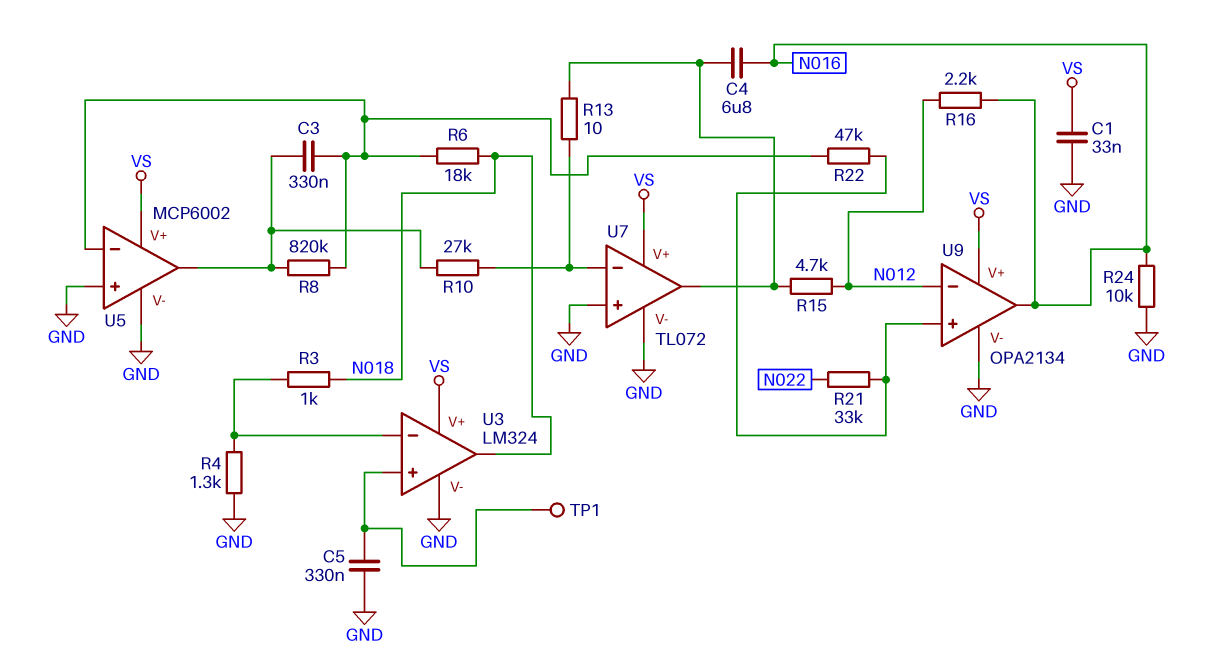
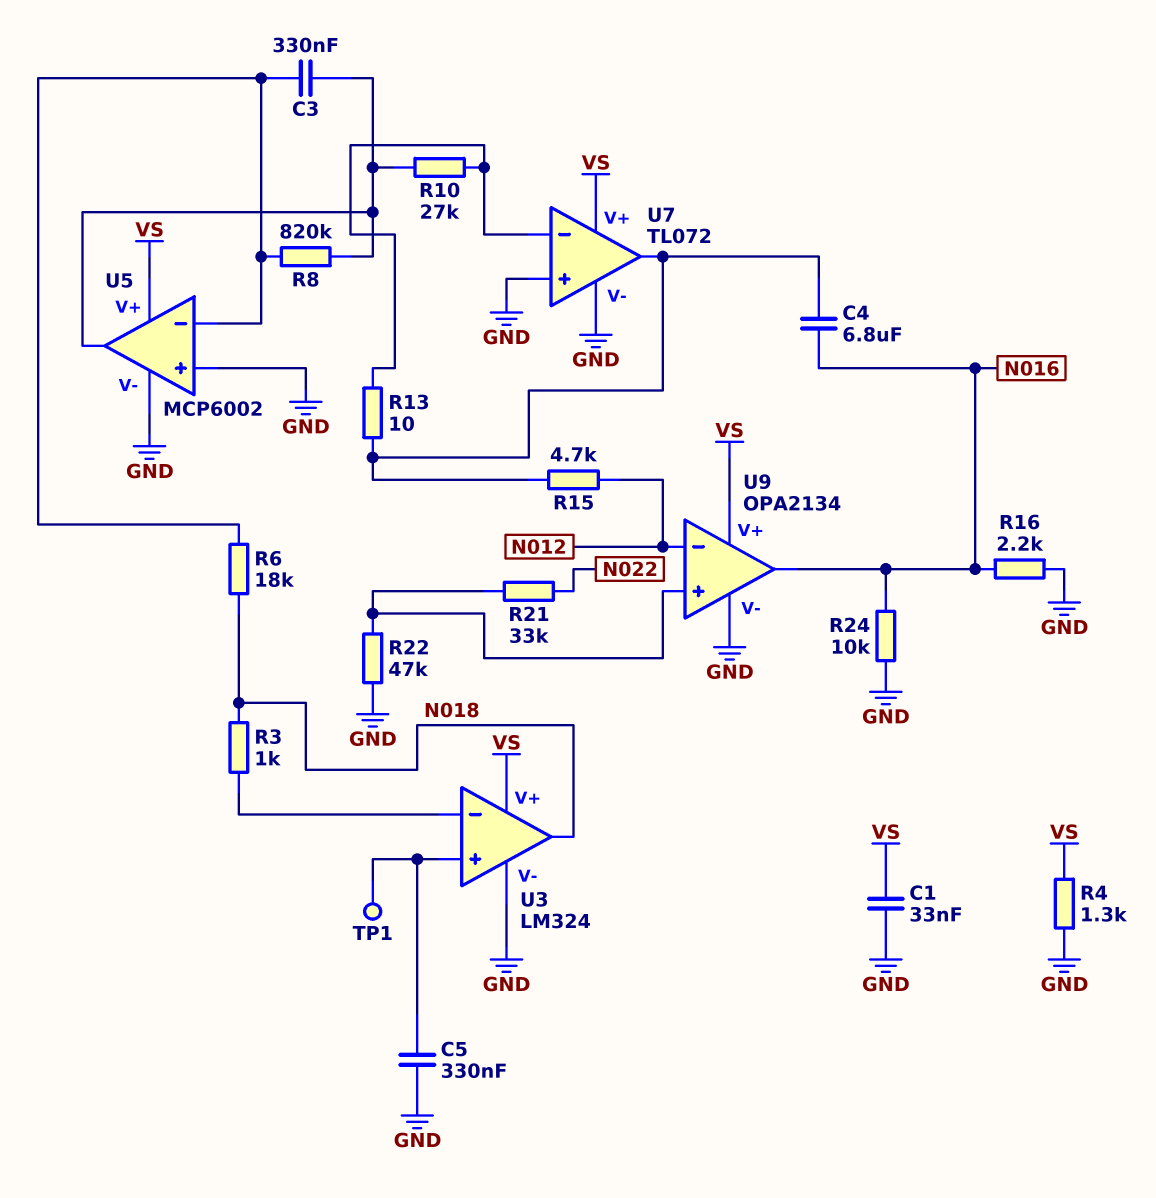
R4: 1.3k (GND, U3/in-) -> 1.3k (GND, VS)
R16: 2.2k (N012, N016) -> 2.2k (GND, N016)
R22: 47k (U5/in-, U9/in+) -> 47k (GND, U9/in+)

